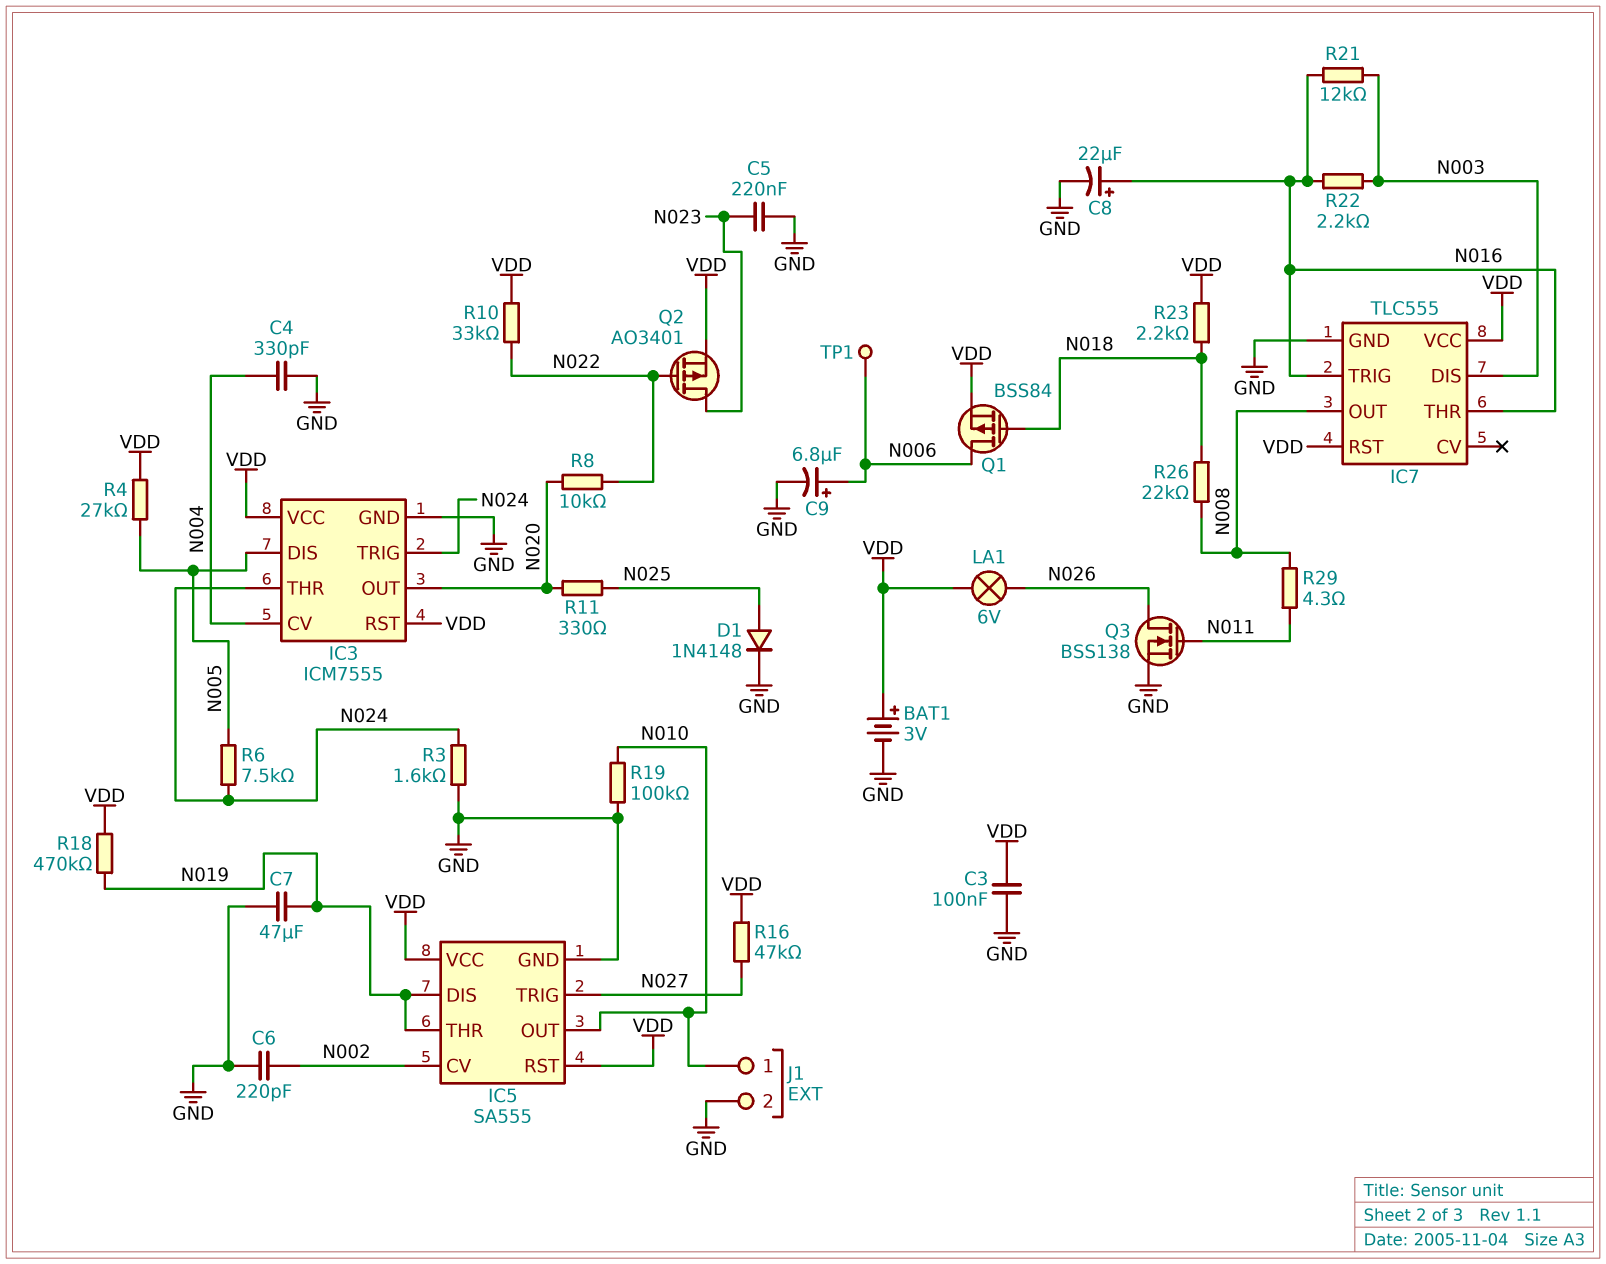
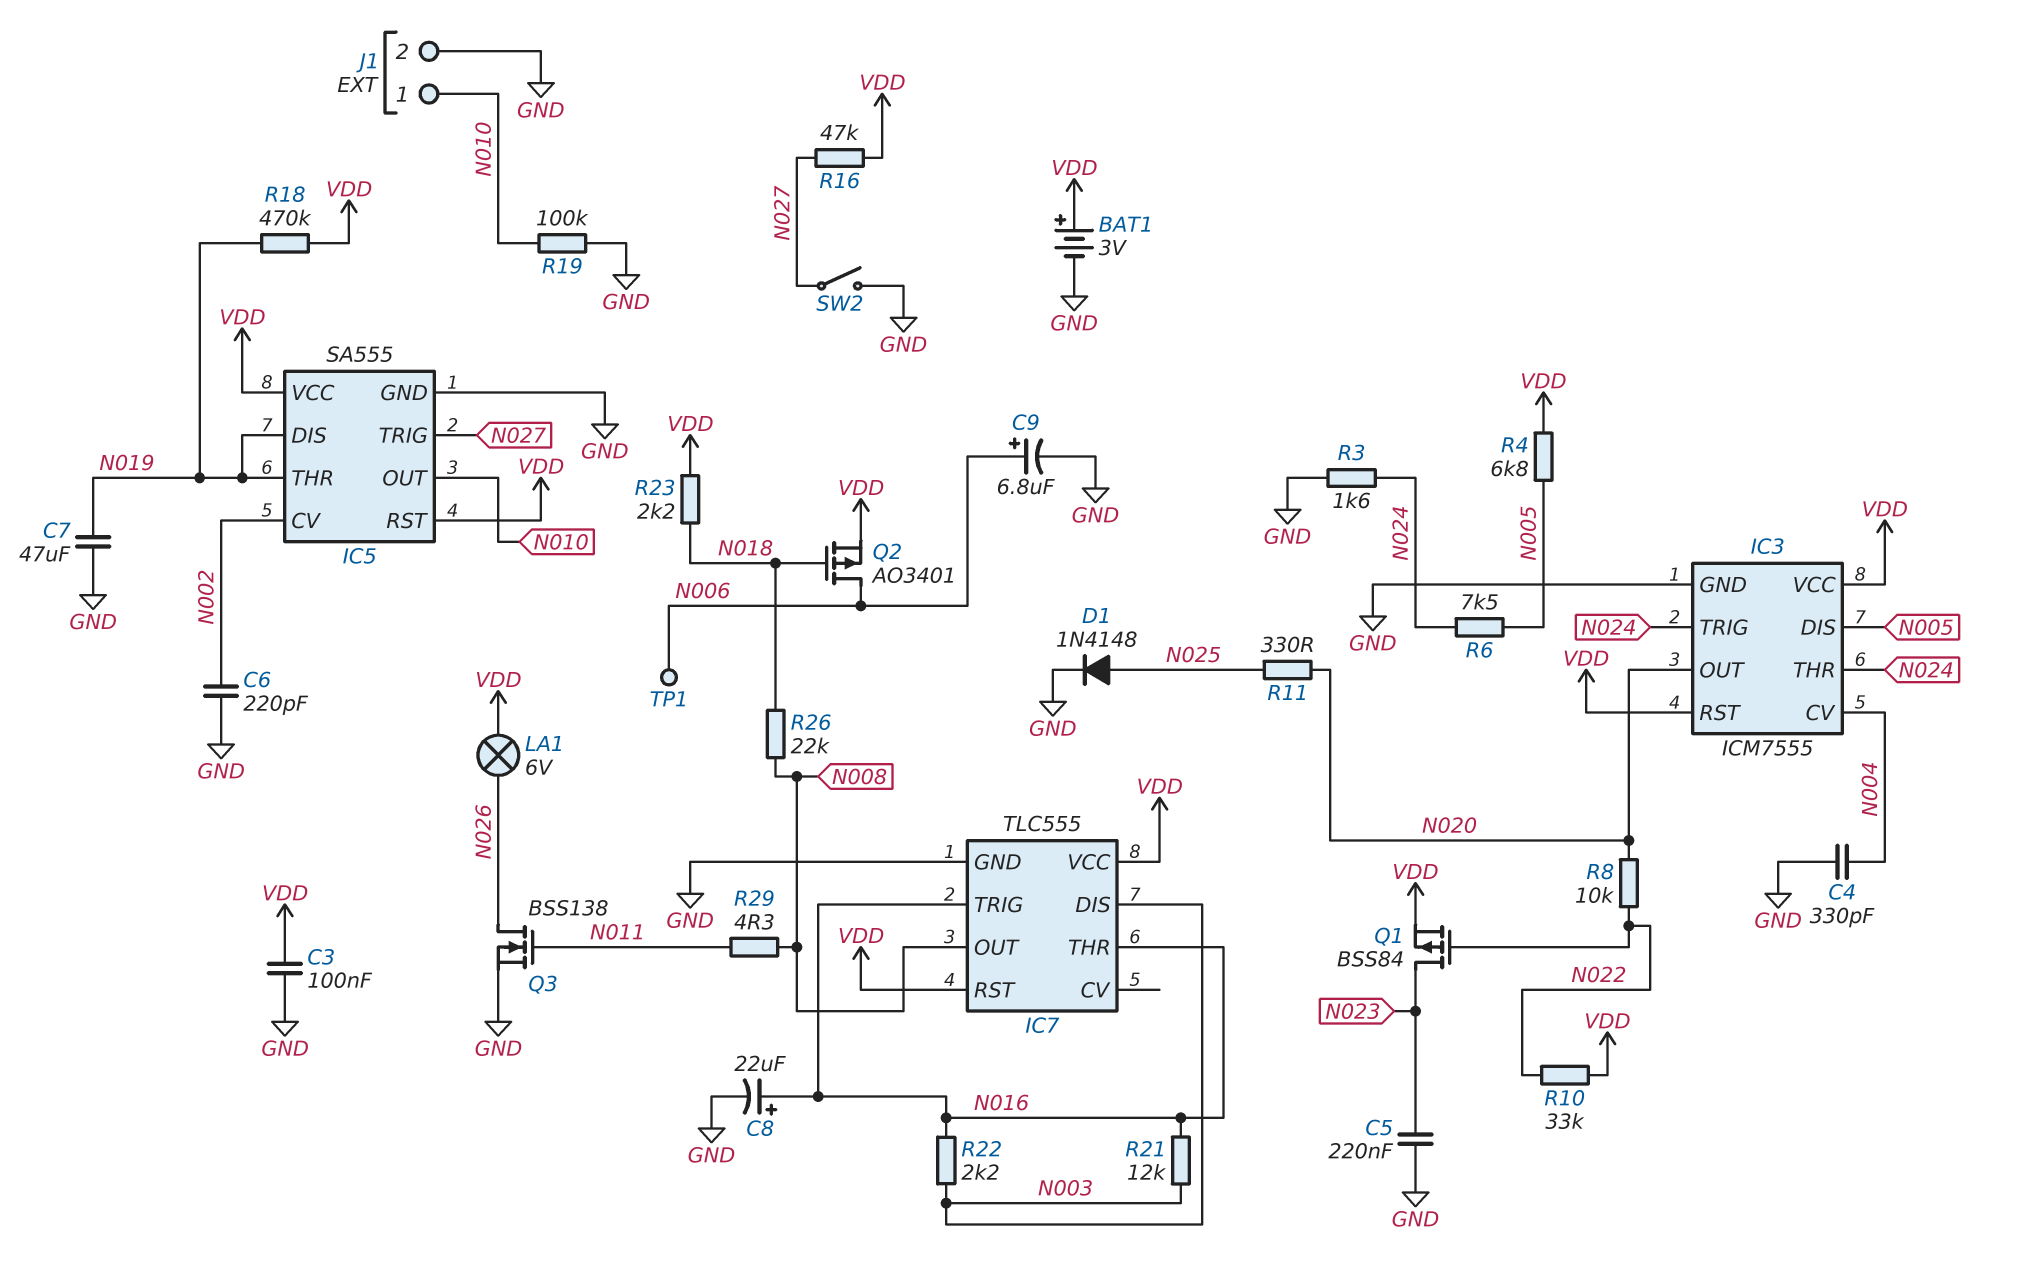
Q1: PMOS BSS84 (G N018, D N006, S VDD) -> PMOS BSS84 (G N022, D N023, S VDD)
Q2: PMOS AO3401 (G N022, D N023, S VDD) -> PMOS AO3401 (G N018, D N006, S VDD)
R4: 27k (N005, VDD) -> 6.8k (N005, VDD)
SW2: none -> switch (GND, N027)

